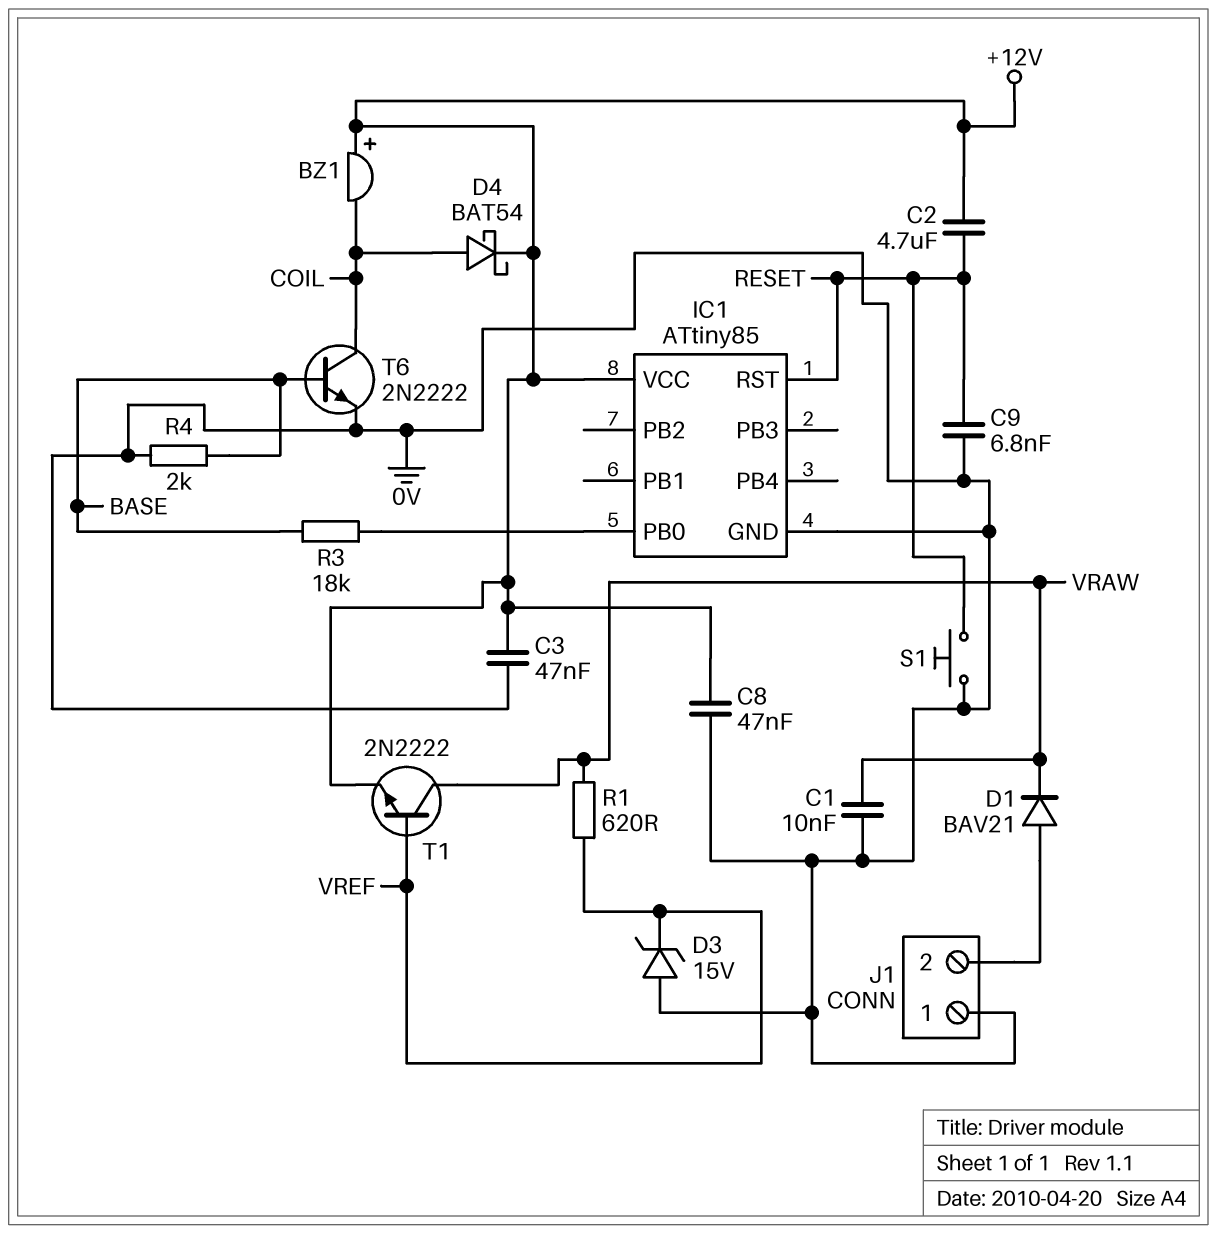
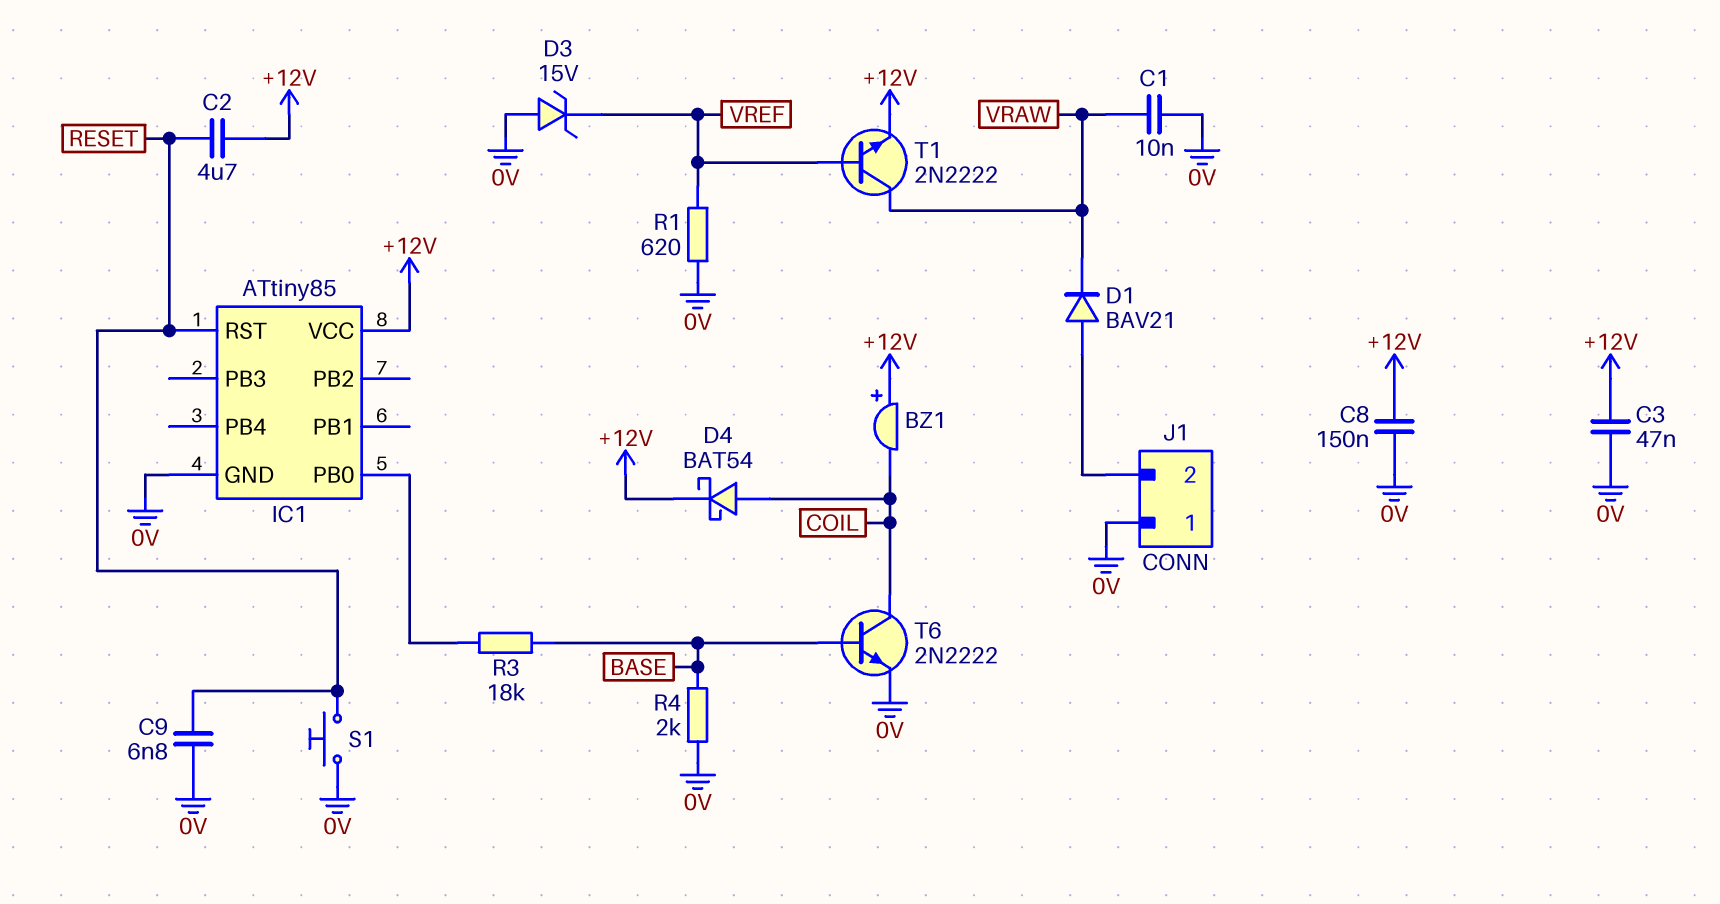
C8: 47nF (+12V, 0V) -> 150nF (+12V, 0V)
R1: 620 (VRAW, VREF) -> 620 (0V, VREF)

